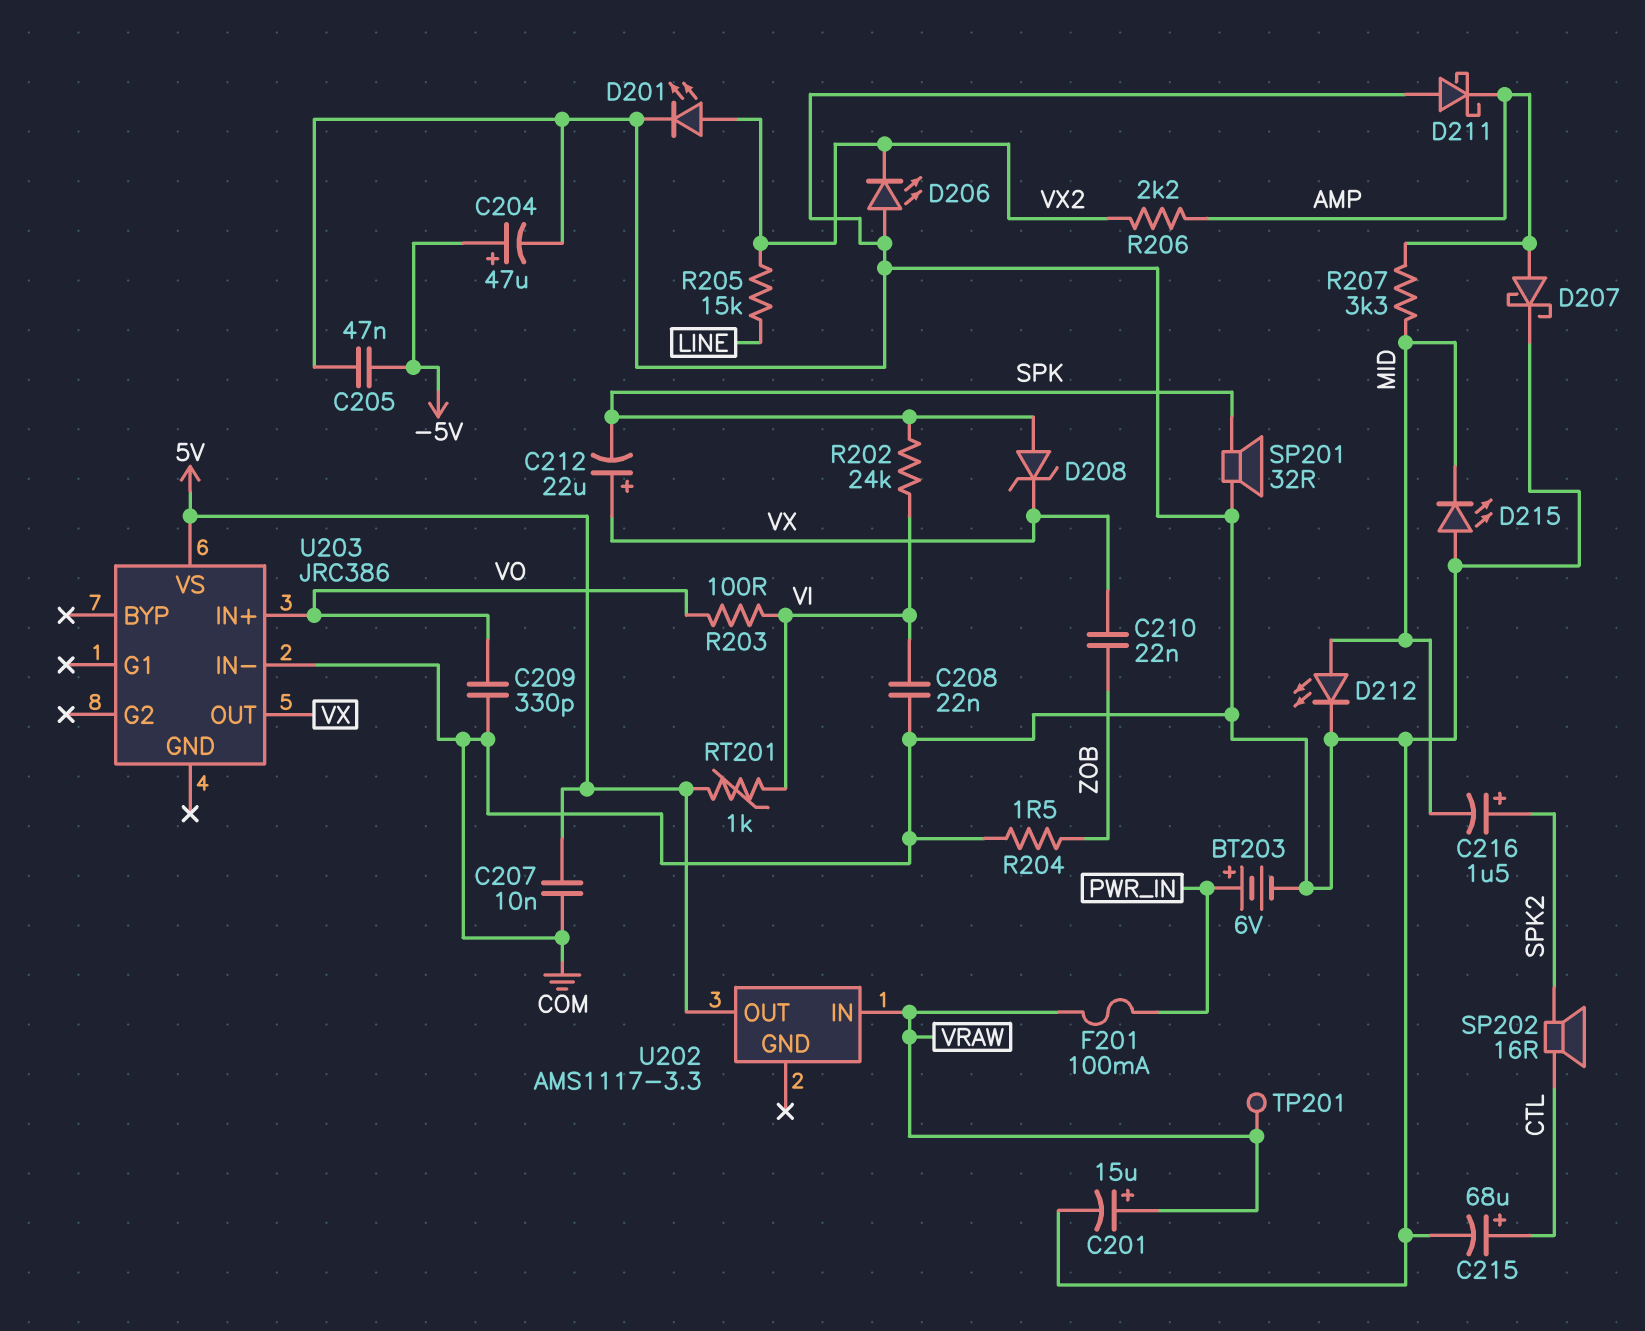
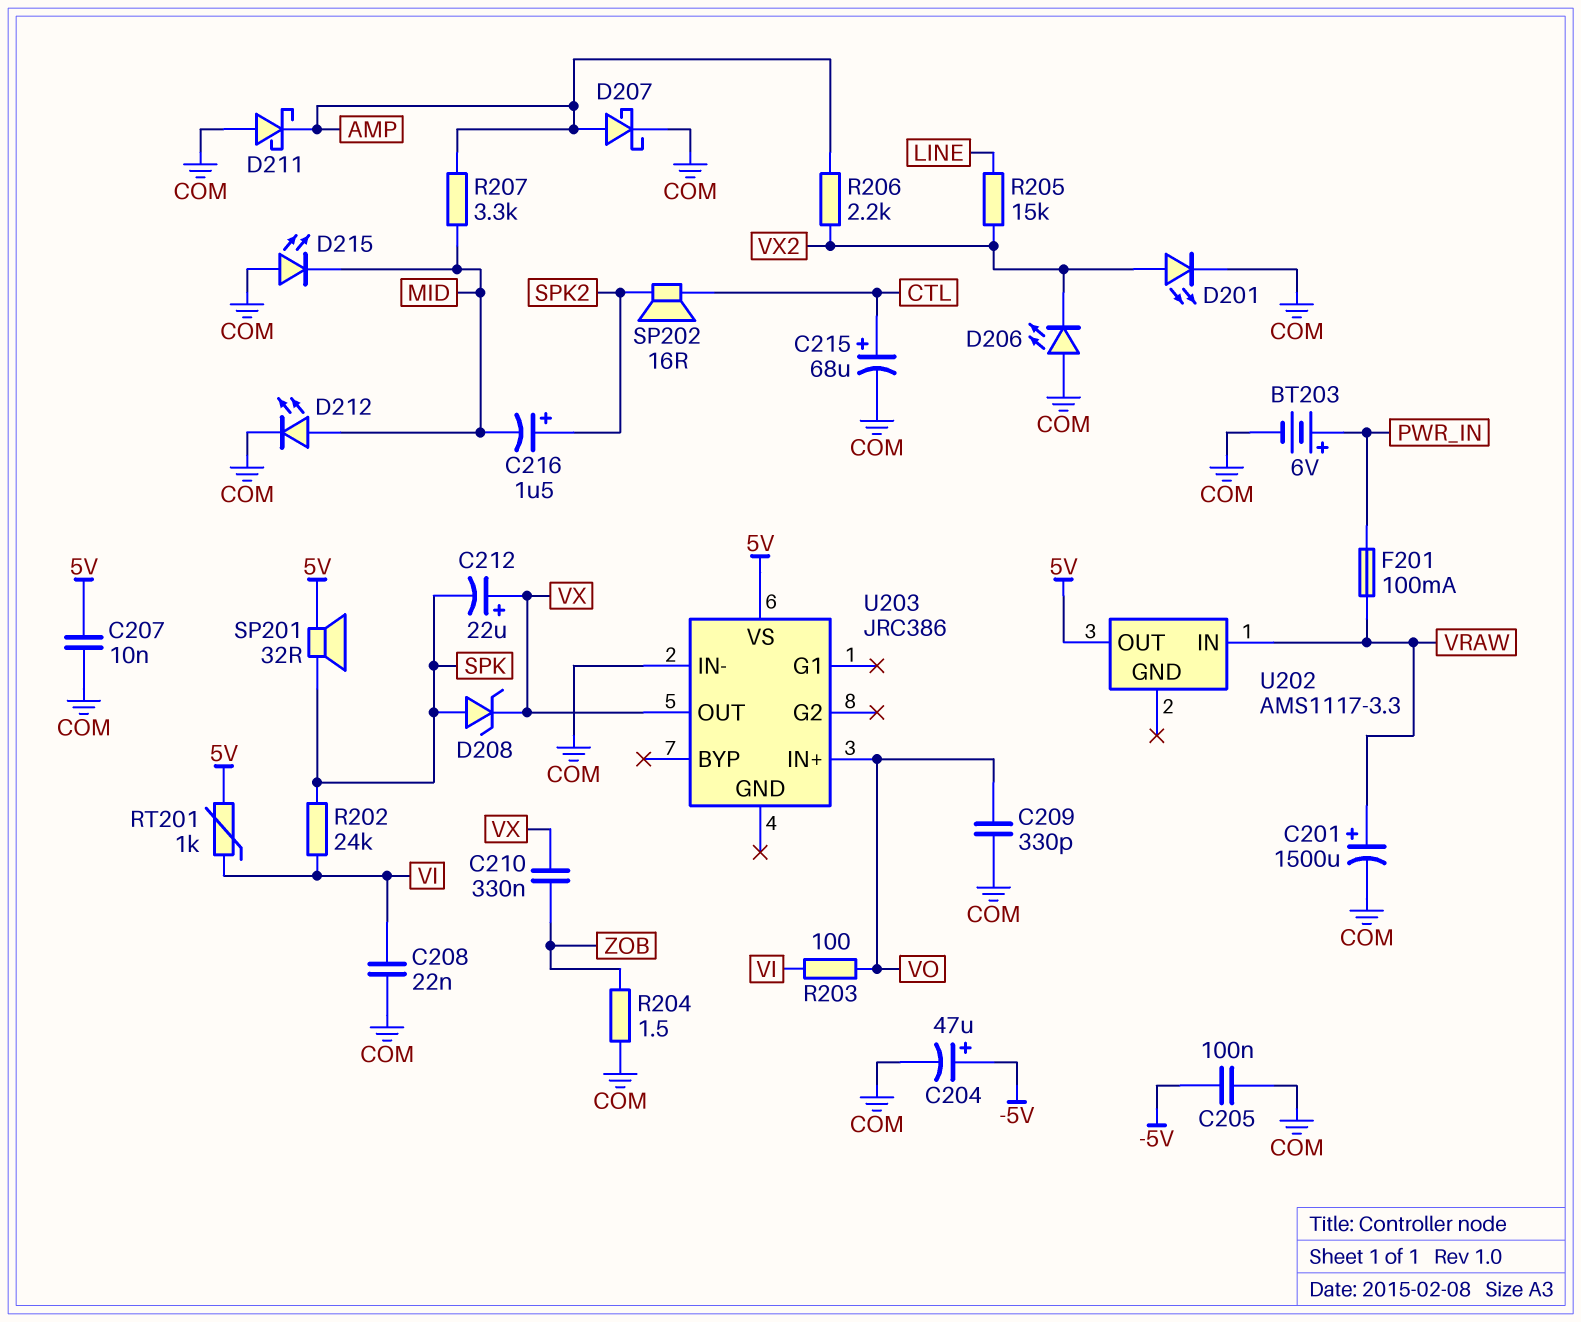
C201: 15uF (plus VRAW, minus COM) -> 1500uF (plus VRAW, minus COM)
C205: 47nF (-5V, COM) -> 100nF (-5V, COM)
C210: 22nF (VX, ZOB) -> 330nF (VX, ZOB)
SP201: speaker 32R (COM, SPK) -> speaker 32R (5V, SPK)
TP201: test point (VRAW) -> none

